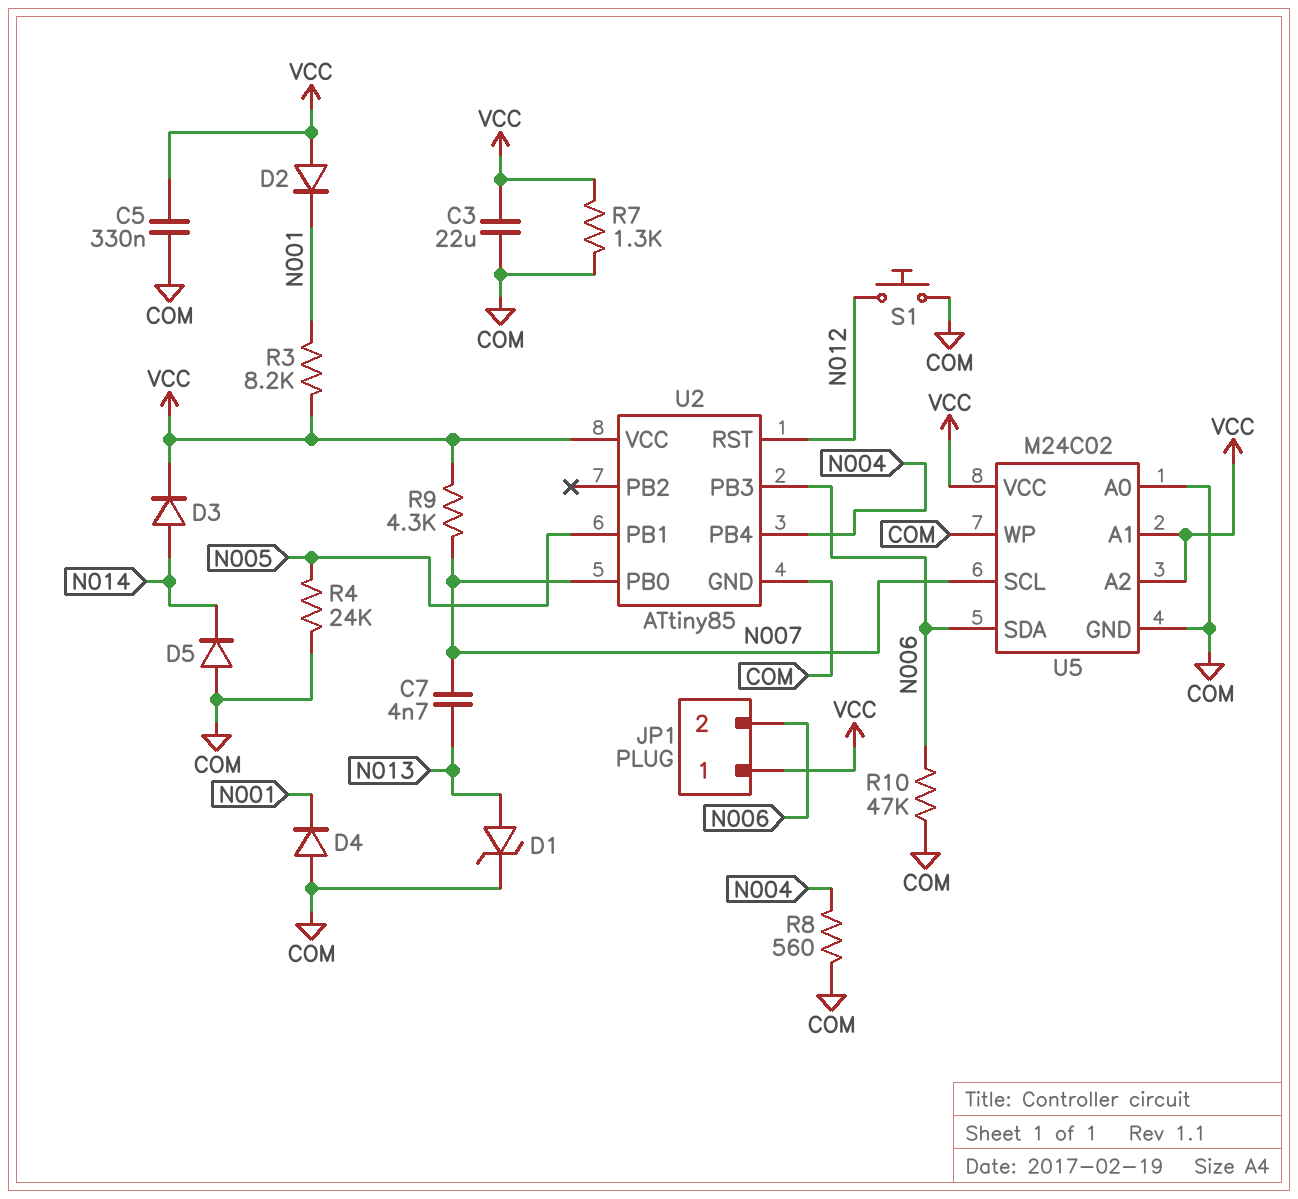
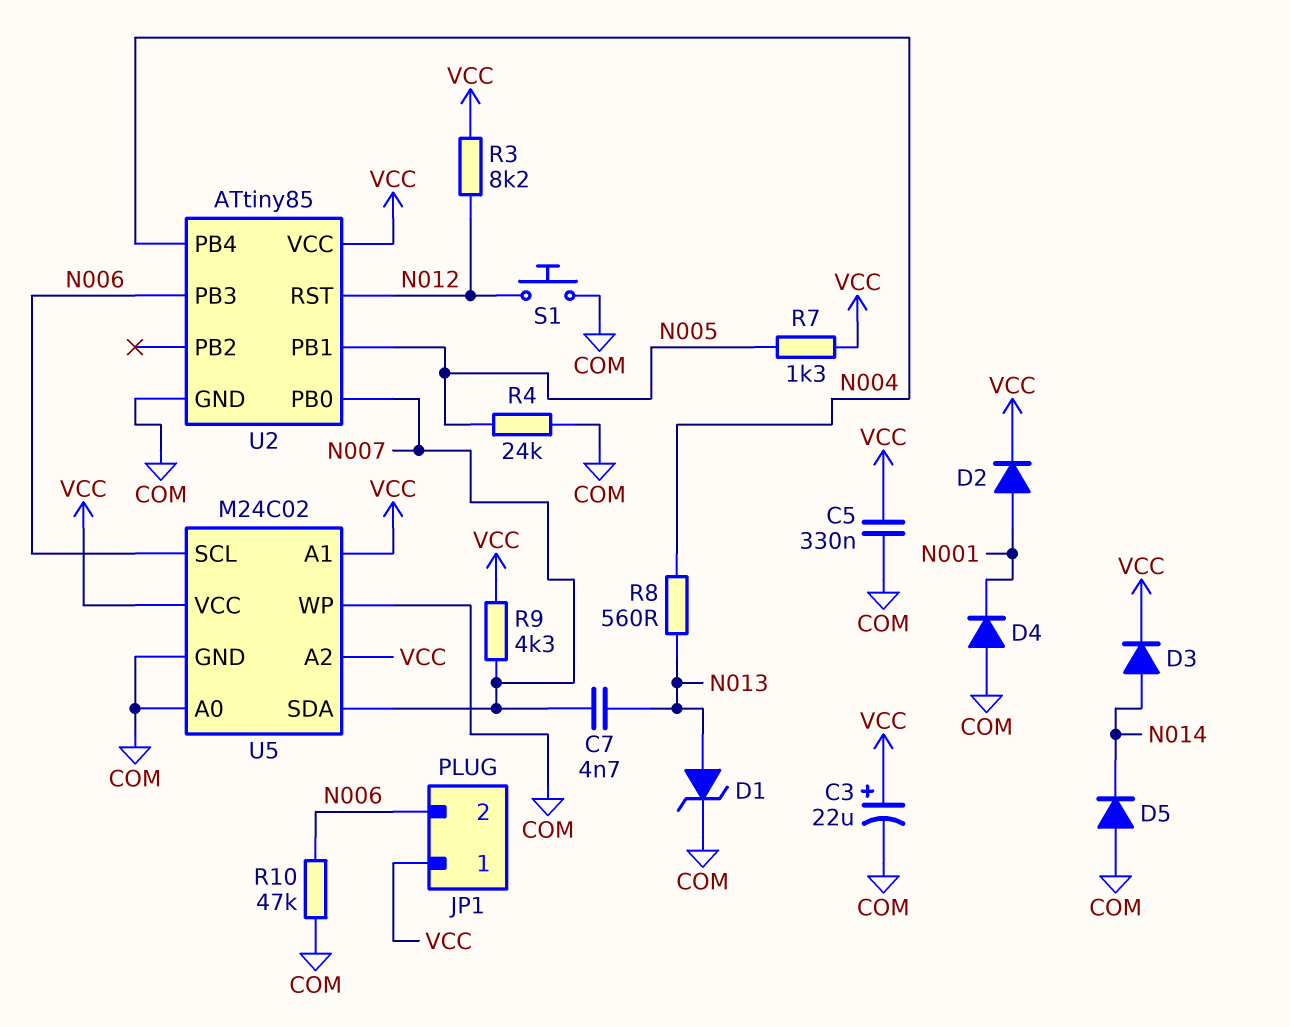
C3: 22uF (COM, VCC) -> 22uF (plus VCC, minus COM)
D2: diode (A VCC, K N001) -> diode (A N001, K VCC)
R3: 8.2k (N001, VCC) -> 8.2k (N012, VCC)
R7: 1.3k (COM, VCC) -> 1.3k (N005, VCC)
R8: 560 (COM, N004) -> 560 (N004, N013)
U5 pin SCL: N007 -> N006
U5 pin SDA: N006 -> N007

